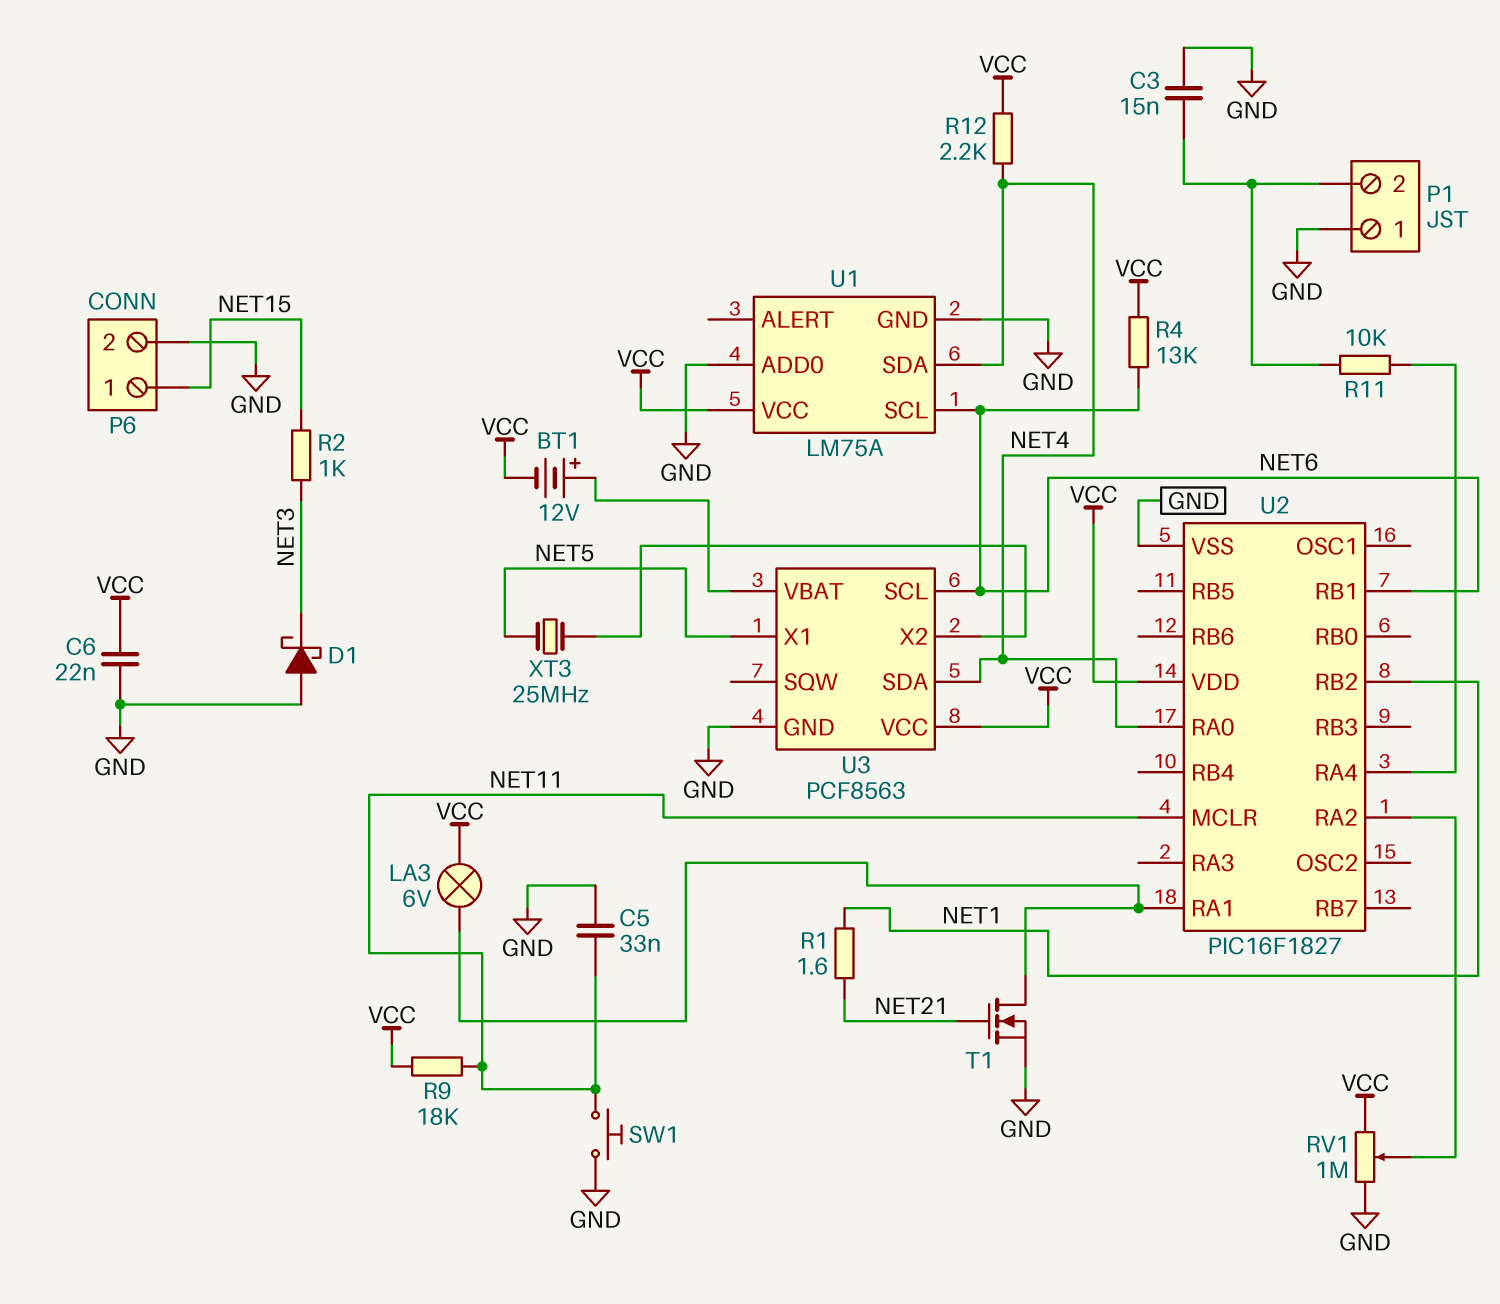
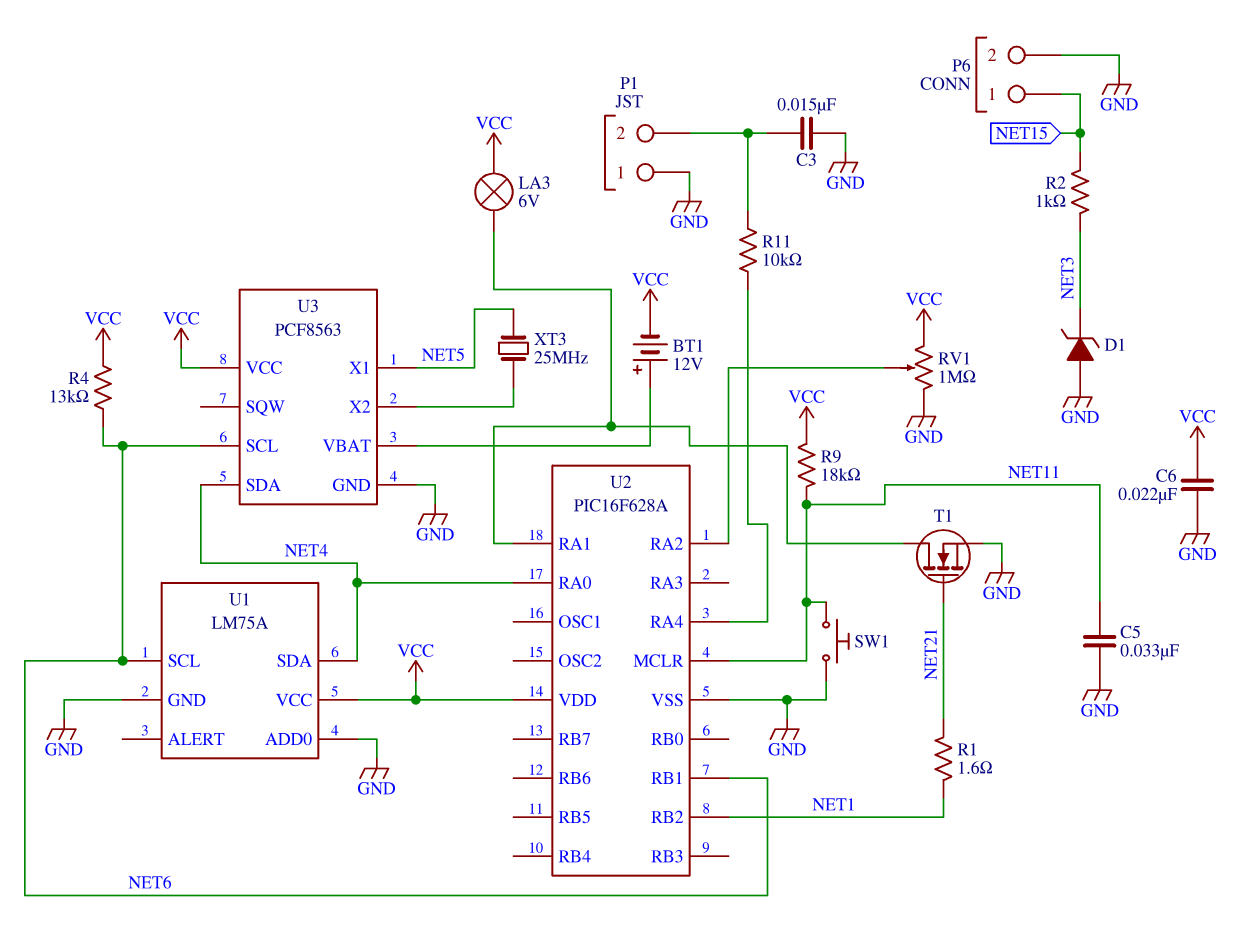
D1: schottky (A GND, K NET3) -> zener (A GND, K NET3)
R12: 2.2k (NET4, VCC) -> none
U2: PIC16F1827 -> PIC16F628A

